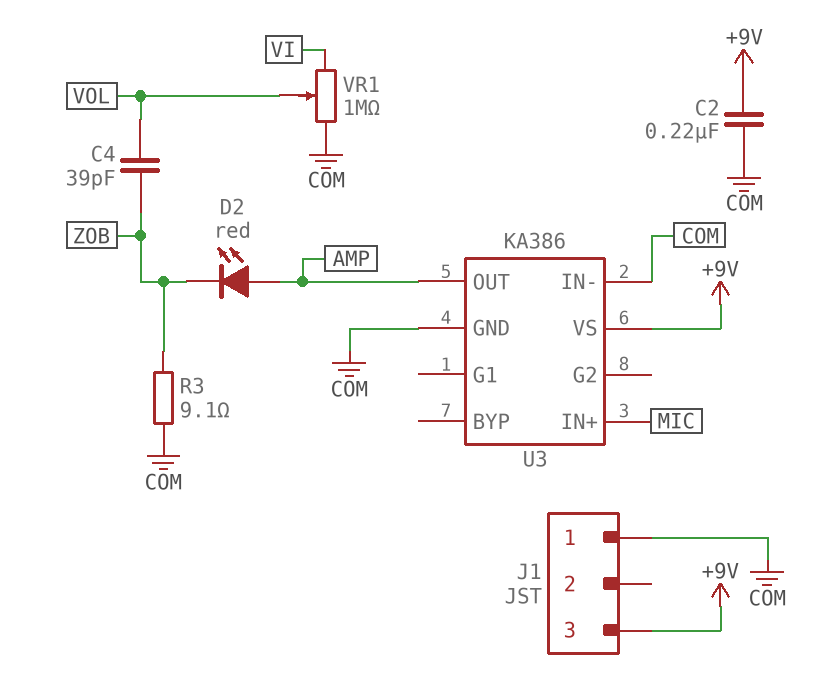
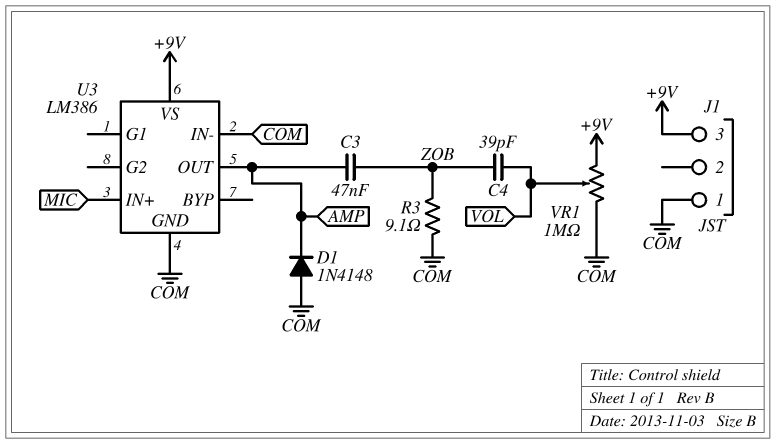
C2: 220nF (+9V, COM) -> none
C3: none -> 47nF (AMP, ZOB)
D1: none -> diode 1N4148 (A COM, K AMP)
D2: LED red (A AMP, K ZOB) -> none
U3: KA386 -> LM386
VR1: 1M (COM, VI, wiper VOL) -> 1M (+9V, COM, wiper VOL)

